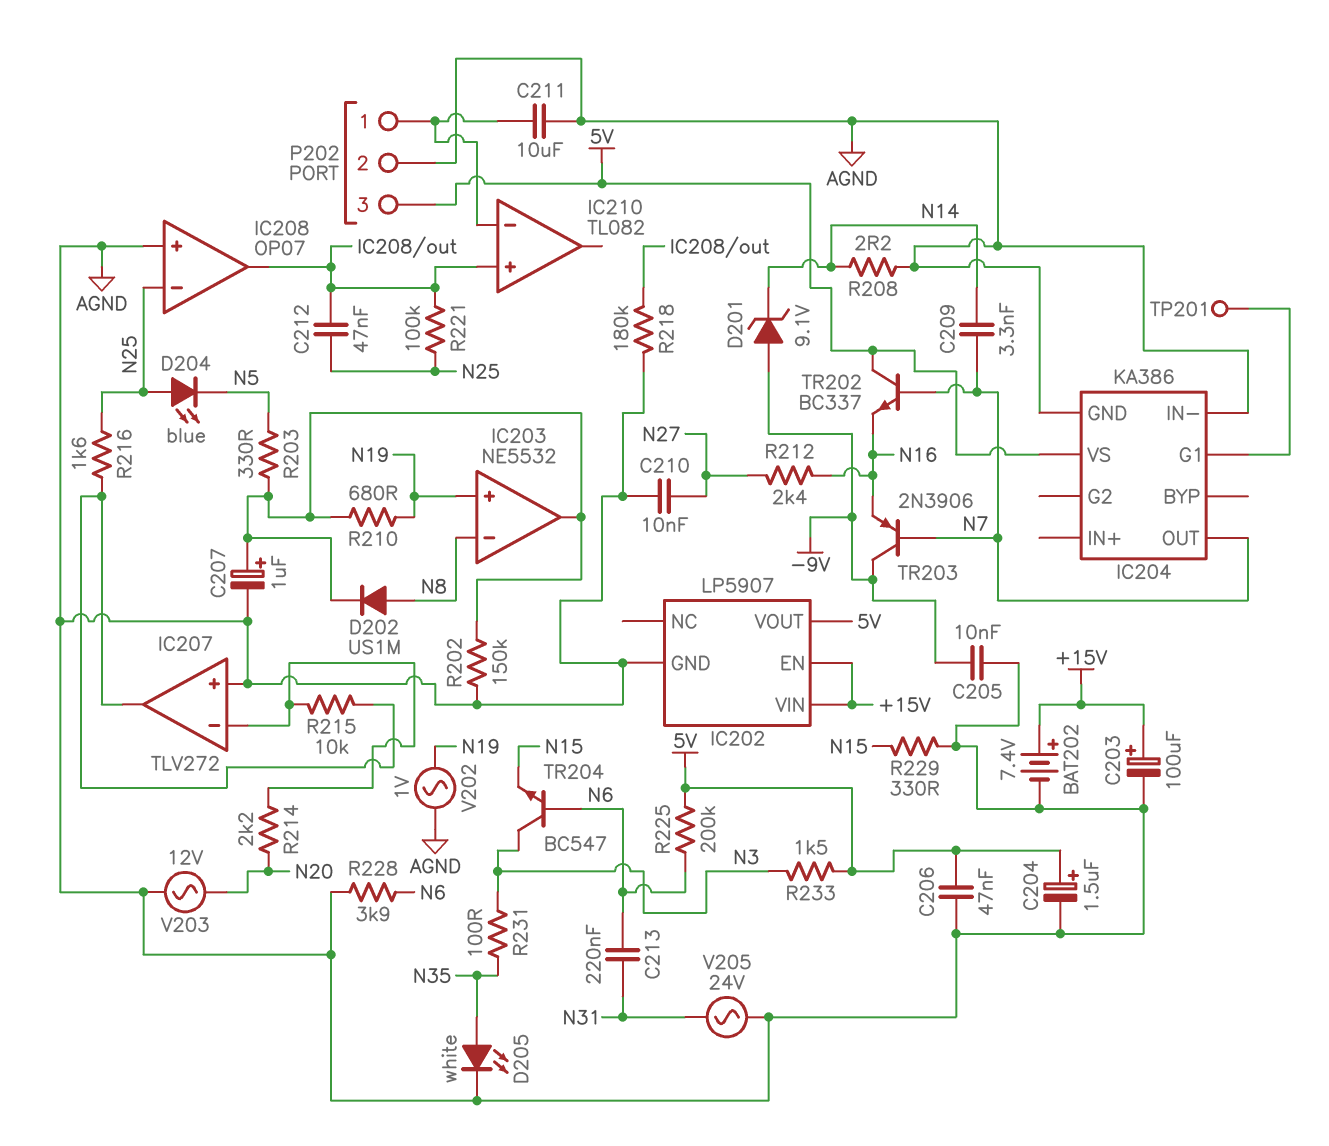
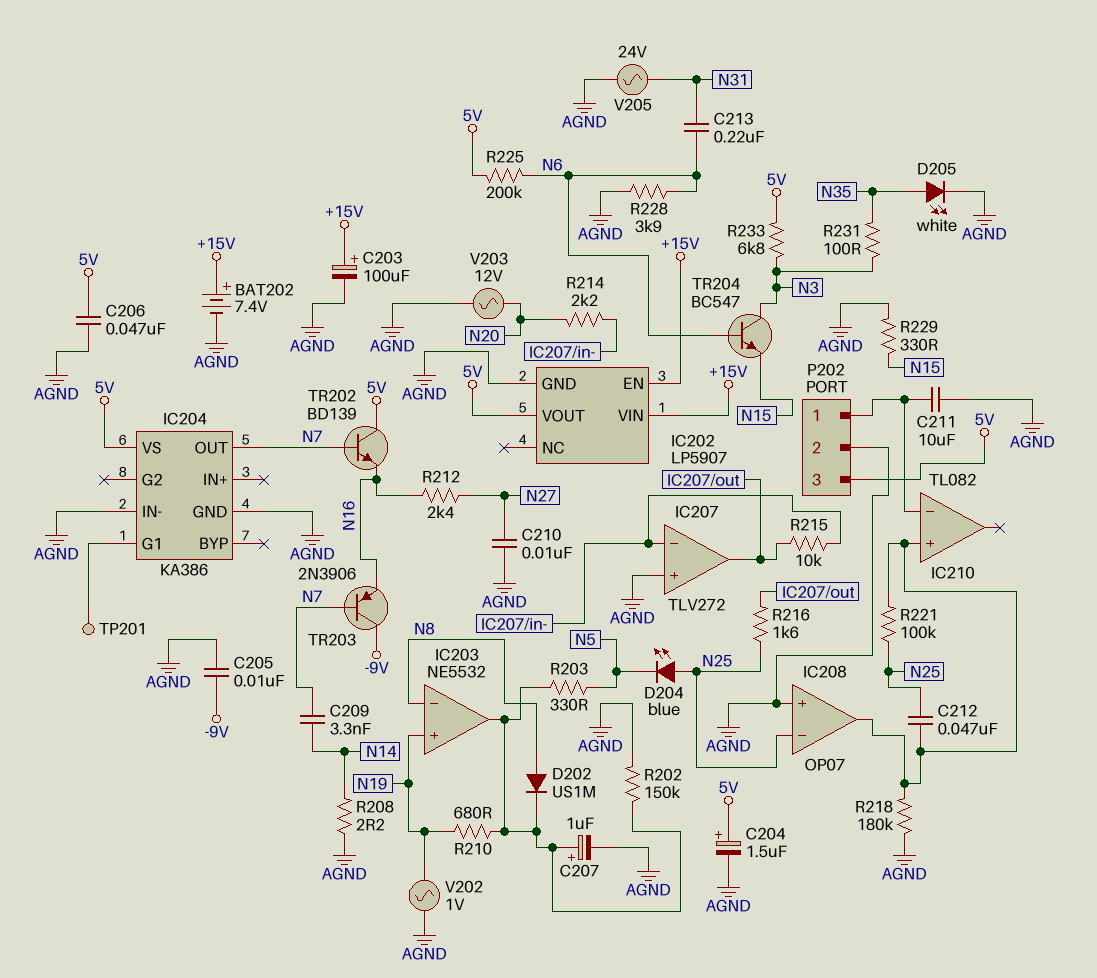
D201: zener 9.1V (A -9V, K N14) -> none
R233: 1.5k (5V, N3) -> 6.8k (5V, N3)
TR202: NPN BC337 (B N7, C 5V, E N16) -> NPN BD139 (B N7, C 5V, E N16)

